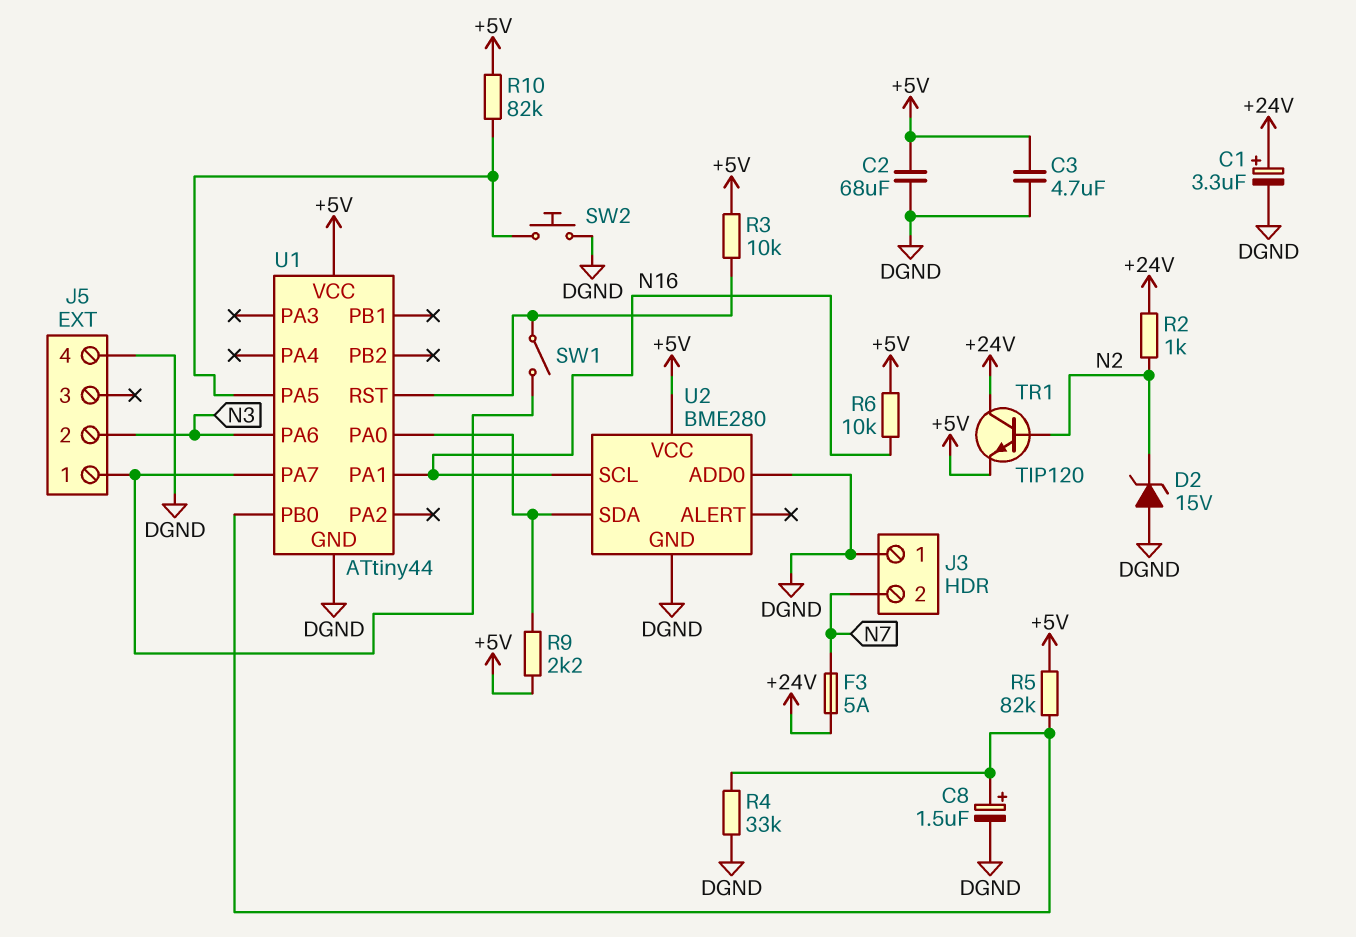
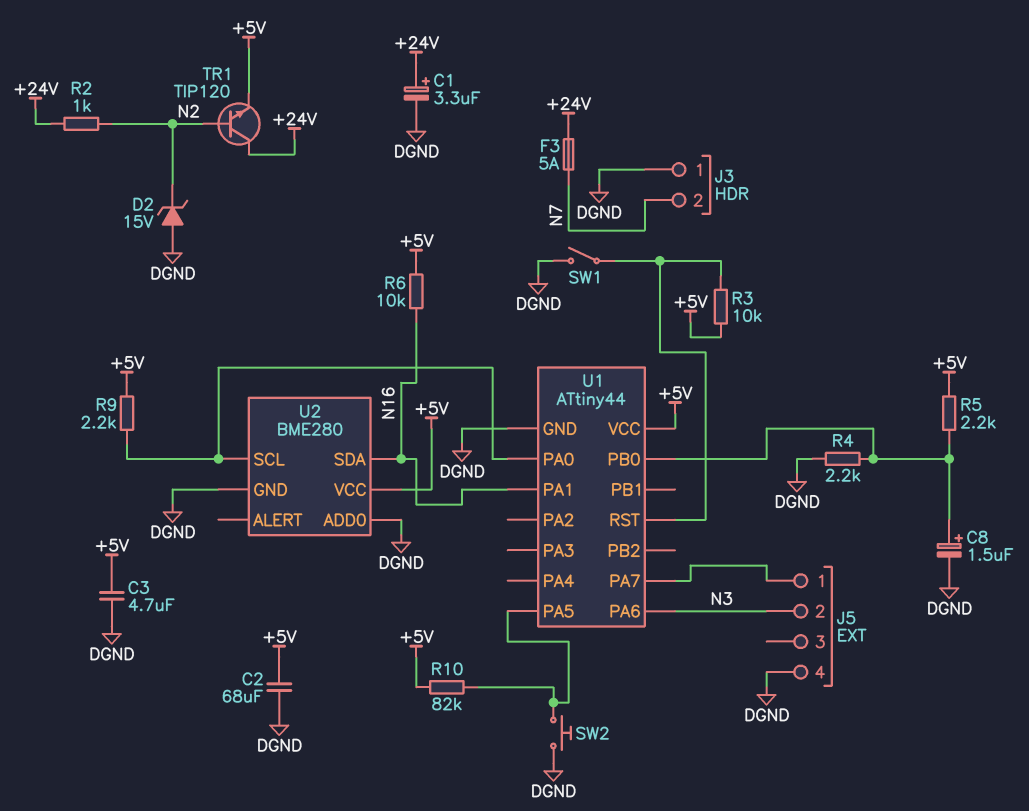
R4: 33k (DGND, U1/PB0) -> 2.2k (DGND, U1/PB0)
R5: 82k (+5V, U1/PB0) -> 2.2k (+5V, U1/PB0)
SW1: switch (J5/1, U1/RST) -> switch (DGND, U1/RST)
U2 pin SCL: N16 -> U1/PA0
U2 pin SDA: U1/PA0 -> N16

